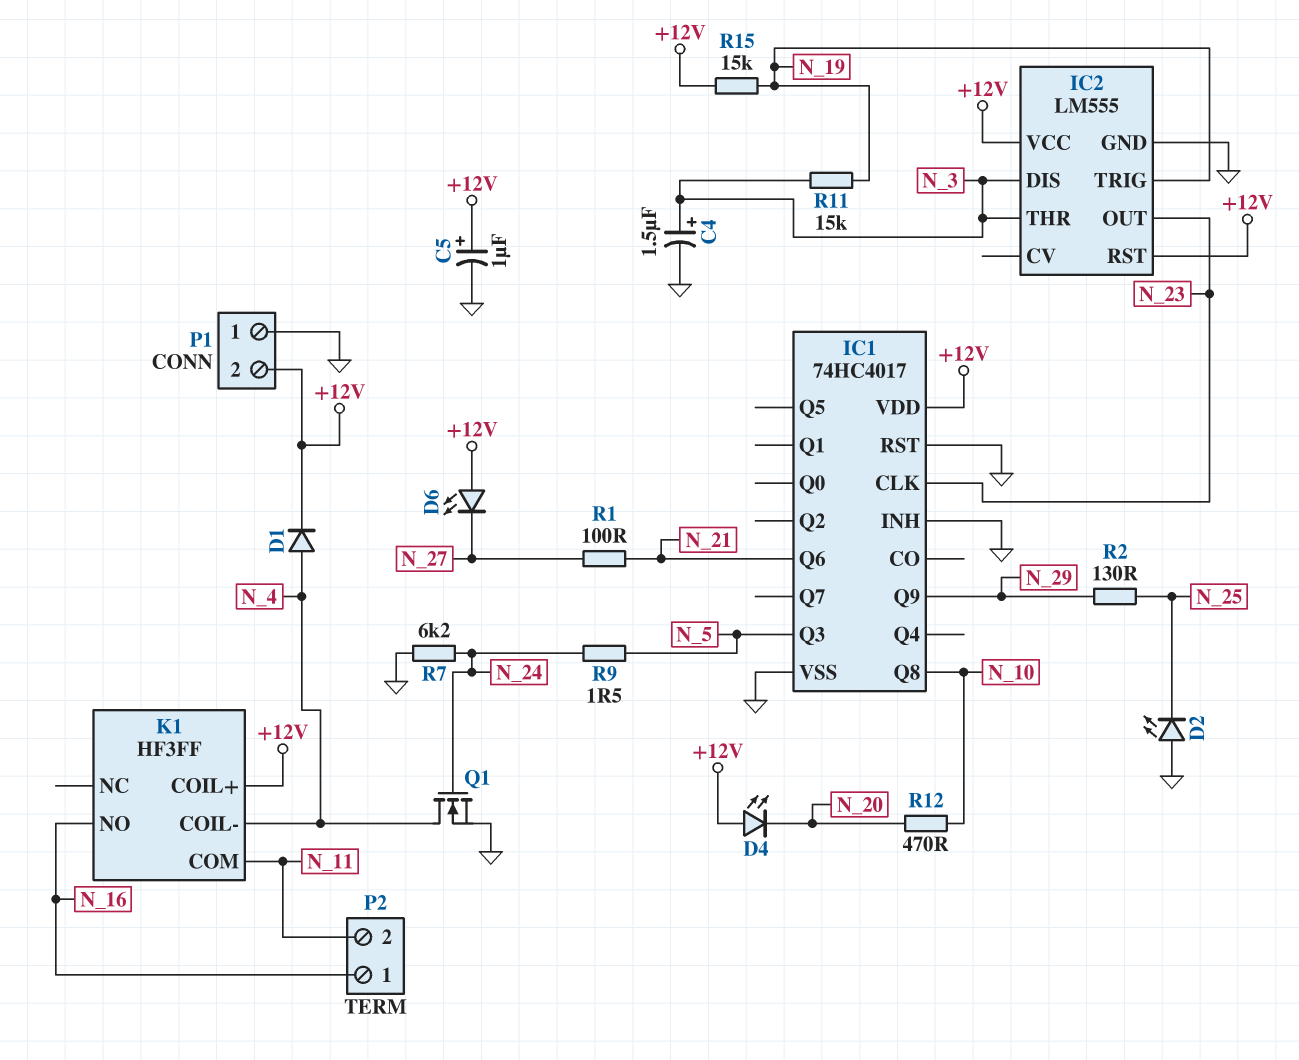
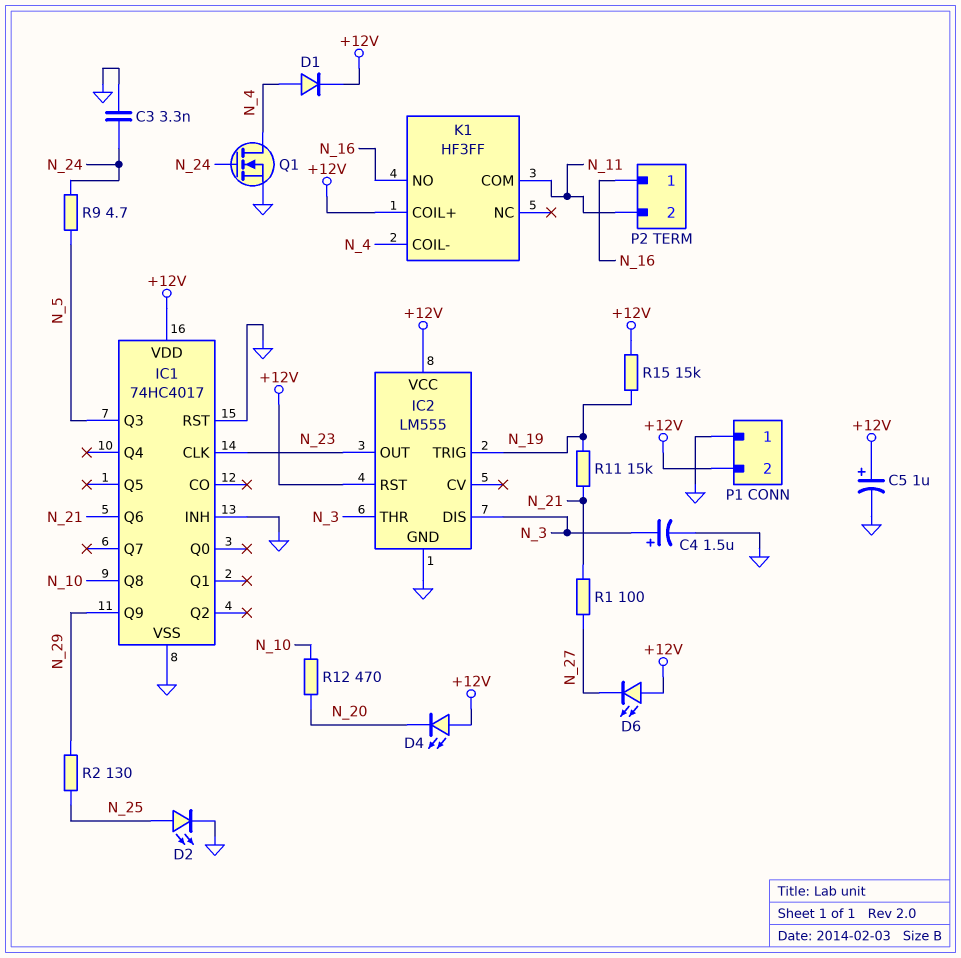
C3: none -> 3.3nF (GND, N_24)
D2: LED (A GND, K N_25) -> LED (A N_25, K GND)
R7: 6.2k (GND, N_24) -> none
R9: 1.5 (N_5, N_24) -> 4.7 (N_5, N_24)
R11: 15k (N_3, N_19) -> 15k (N_19, N_21)

